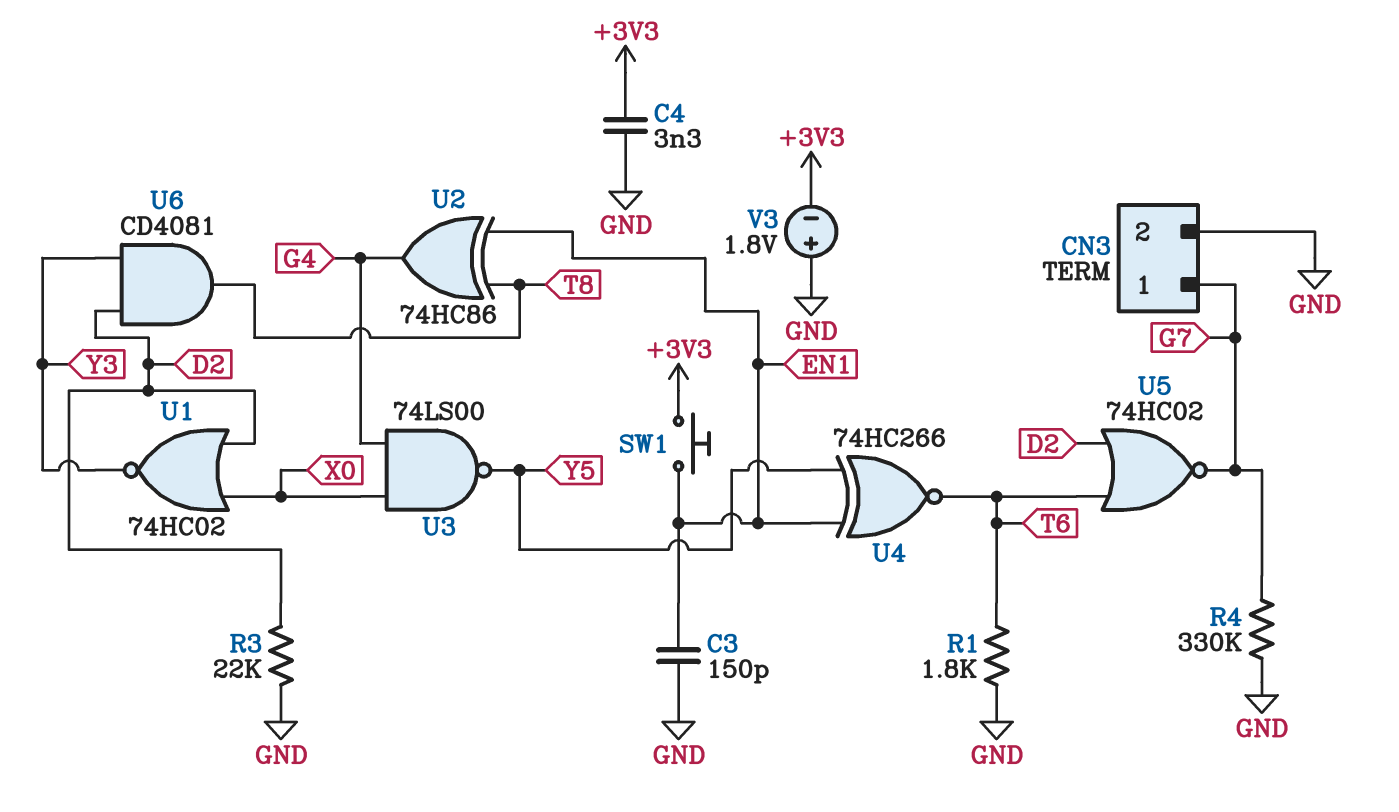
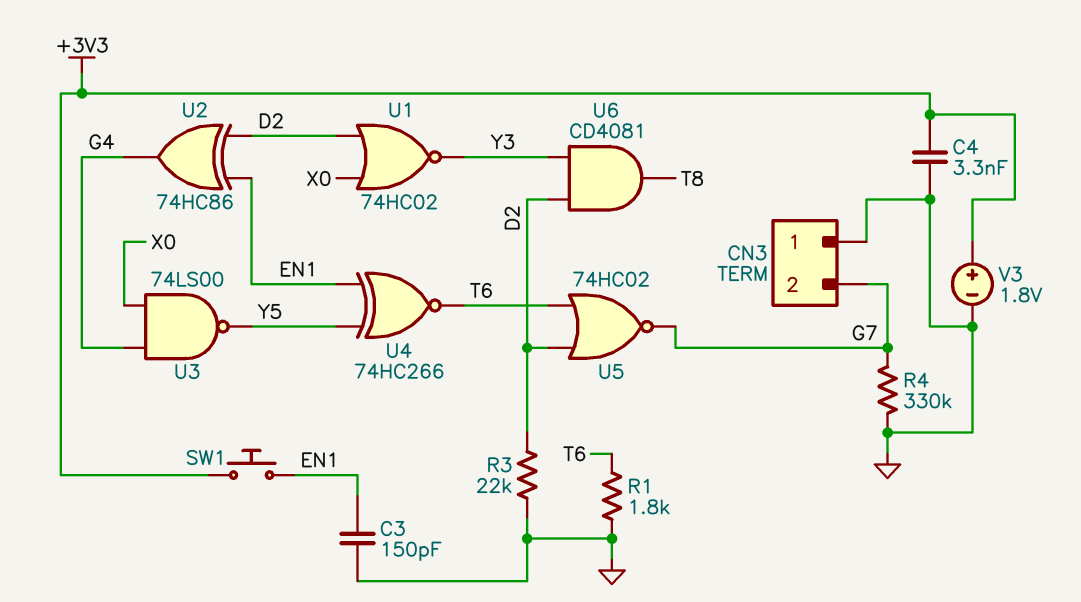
CN3 pin 1: G7 -> GND
CN3 pin 2: GND -> G7
U2: XOR 74HC86 (in EN1, in T8, out G4) -> XOR 74HC86 (in D2, in EN1, out G4)
V3: 1.8V (plus GND, minus +3V3) -> 1.8V (plus +3V3, minus GND)

